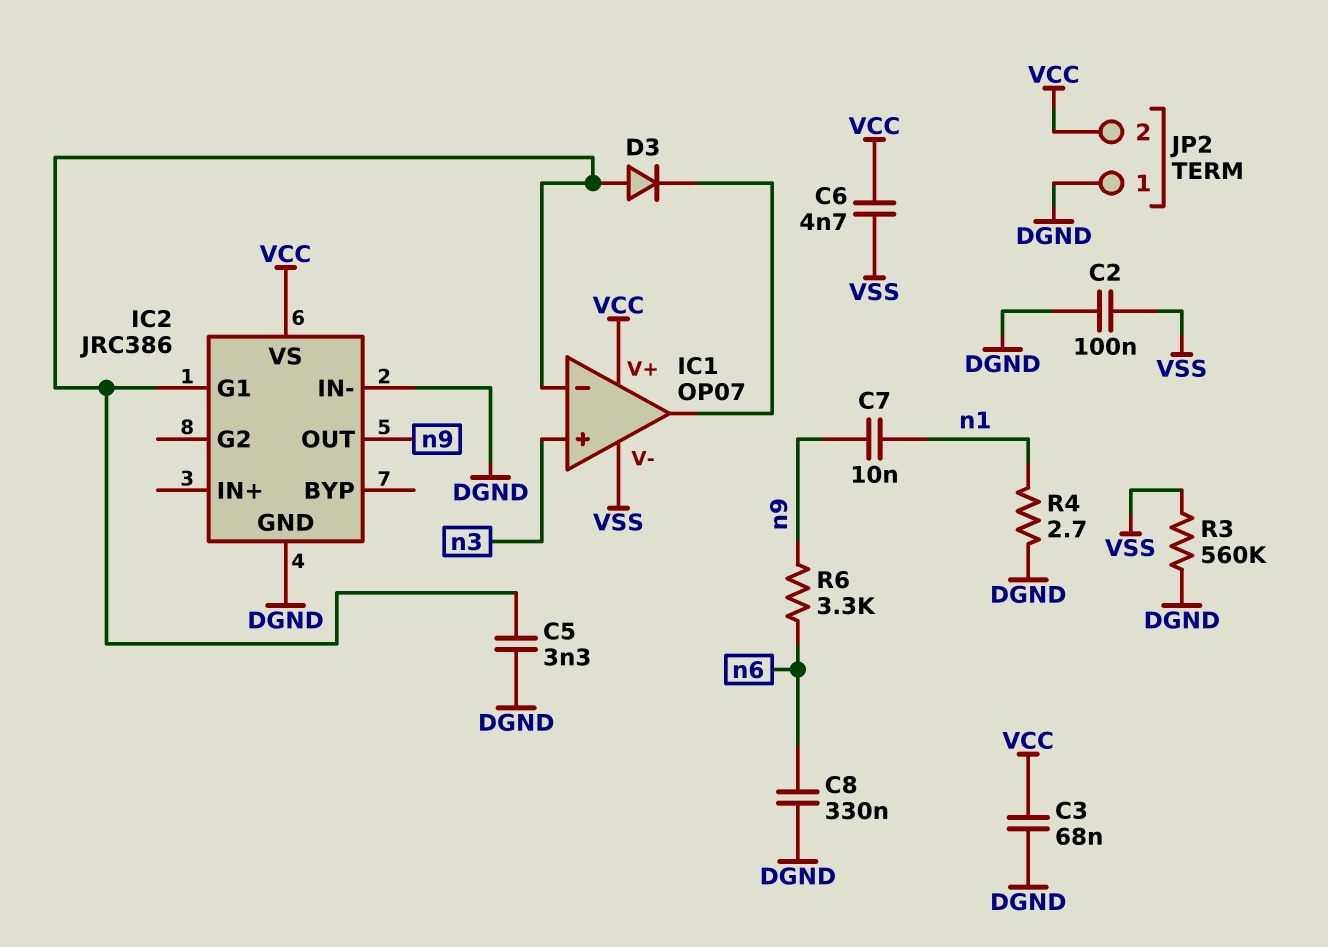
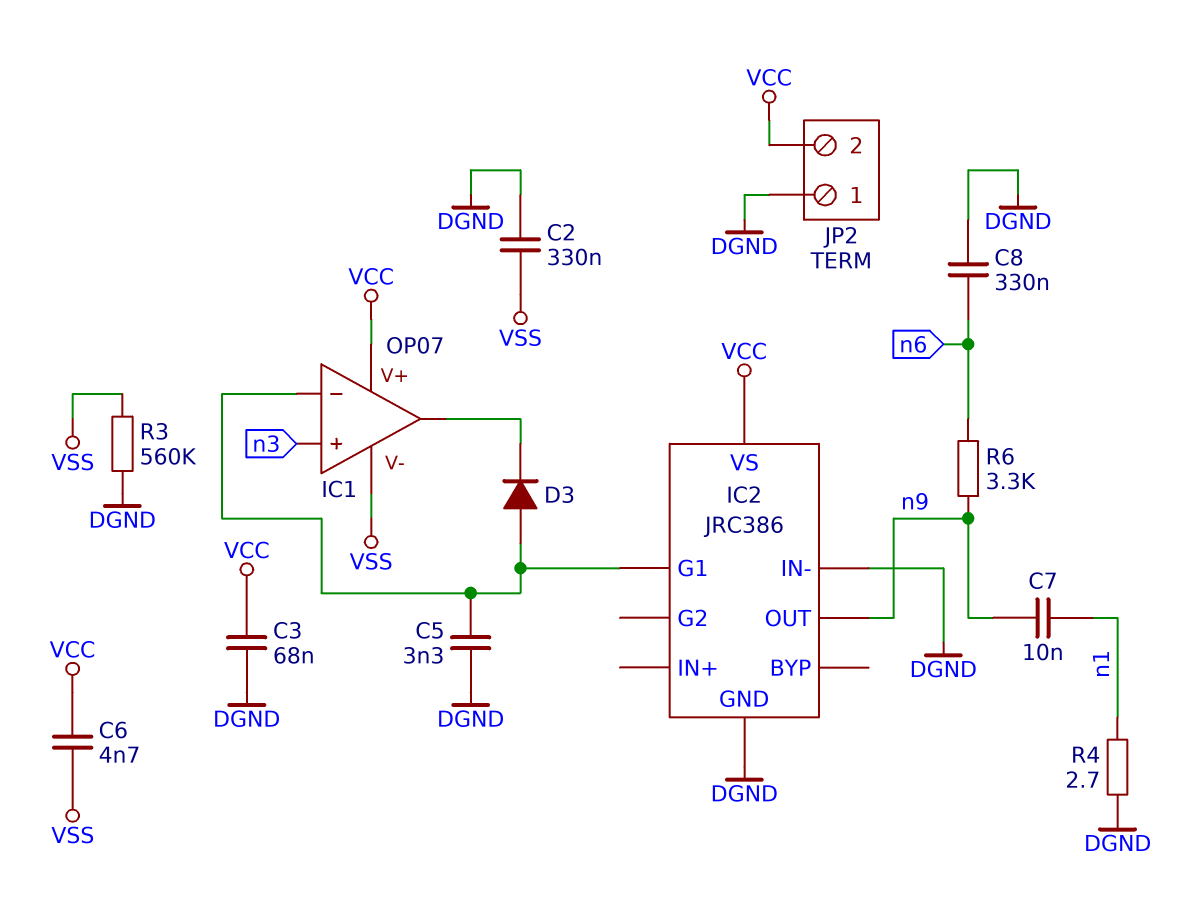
C2: 100nF (DGND, VSS) -> 330nF (DGND, VSS)

